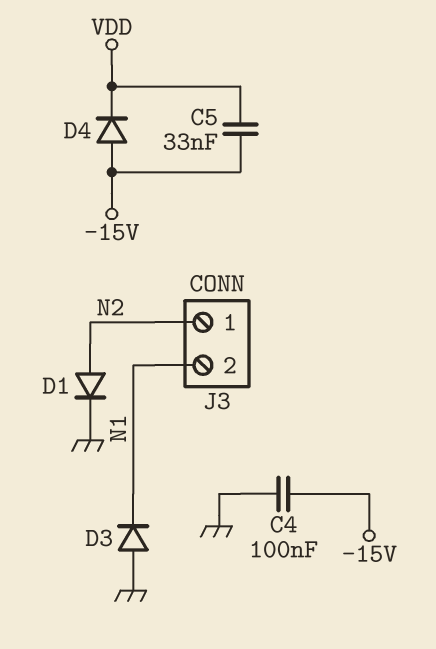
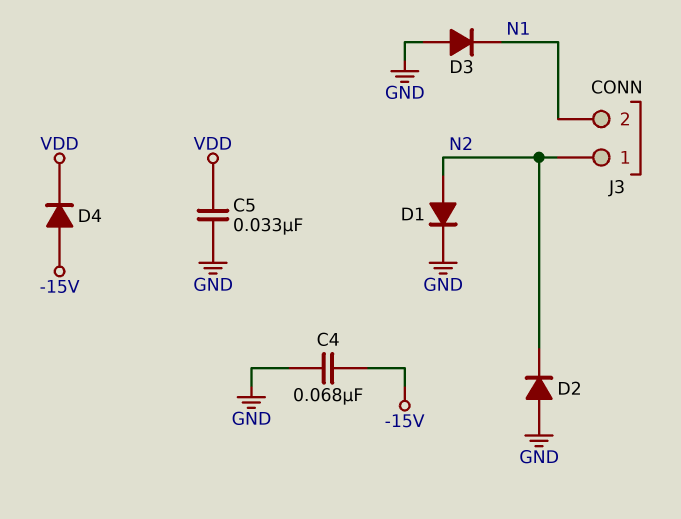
C4: 100nF (-15V, GND) -> 68nF (-15V, GND)
C5: 33nF (-15V, VDD) -> 33nF (GND, VDD)
D2: none -> diode (A GND, K N2)

